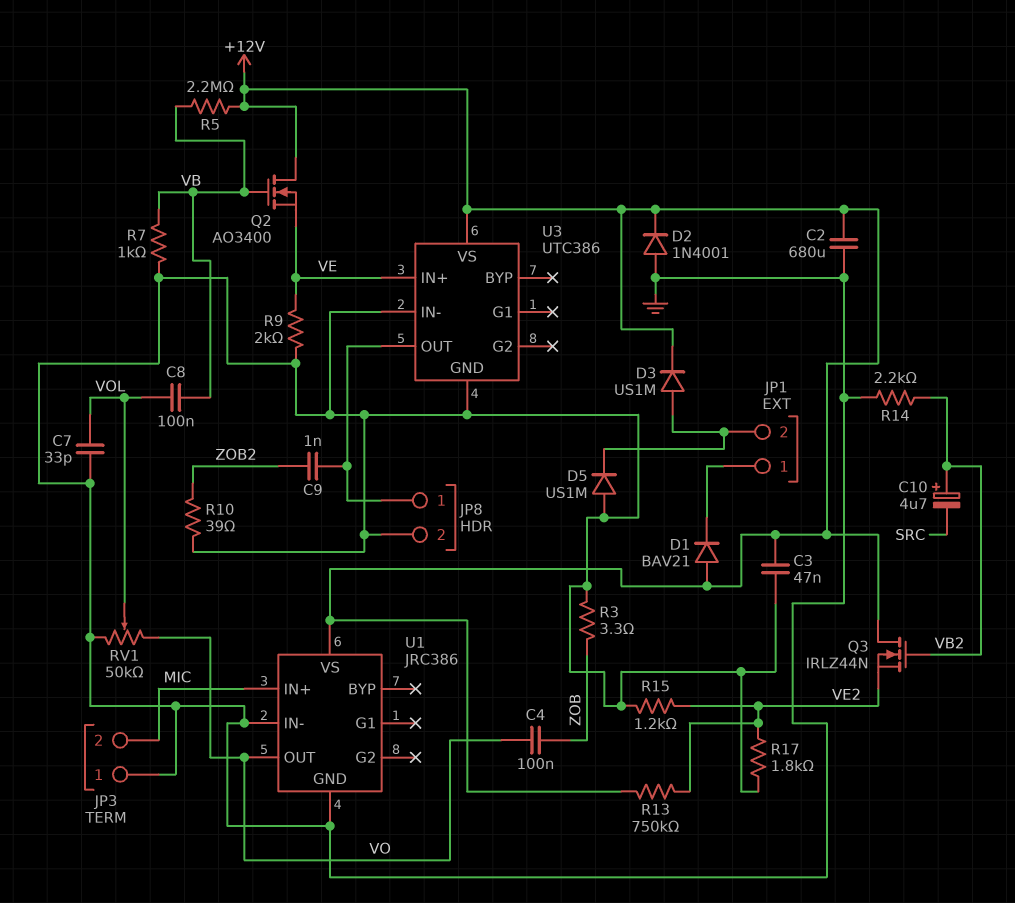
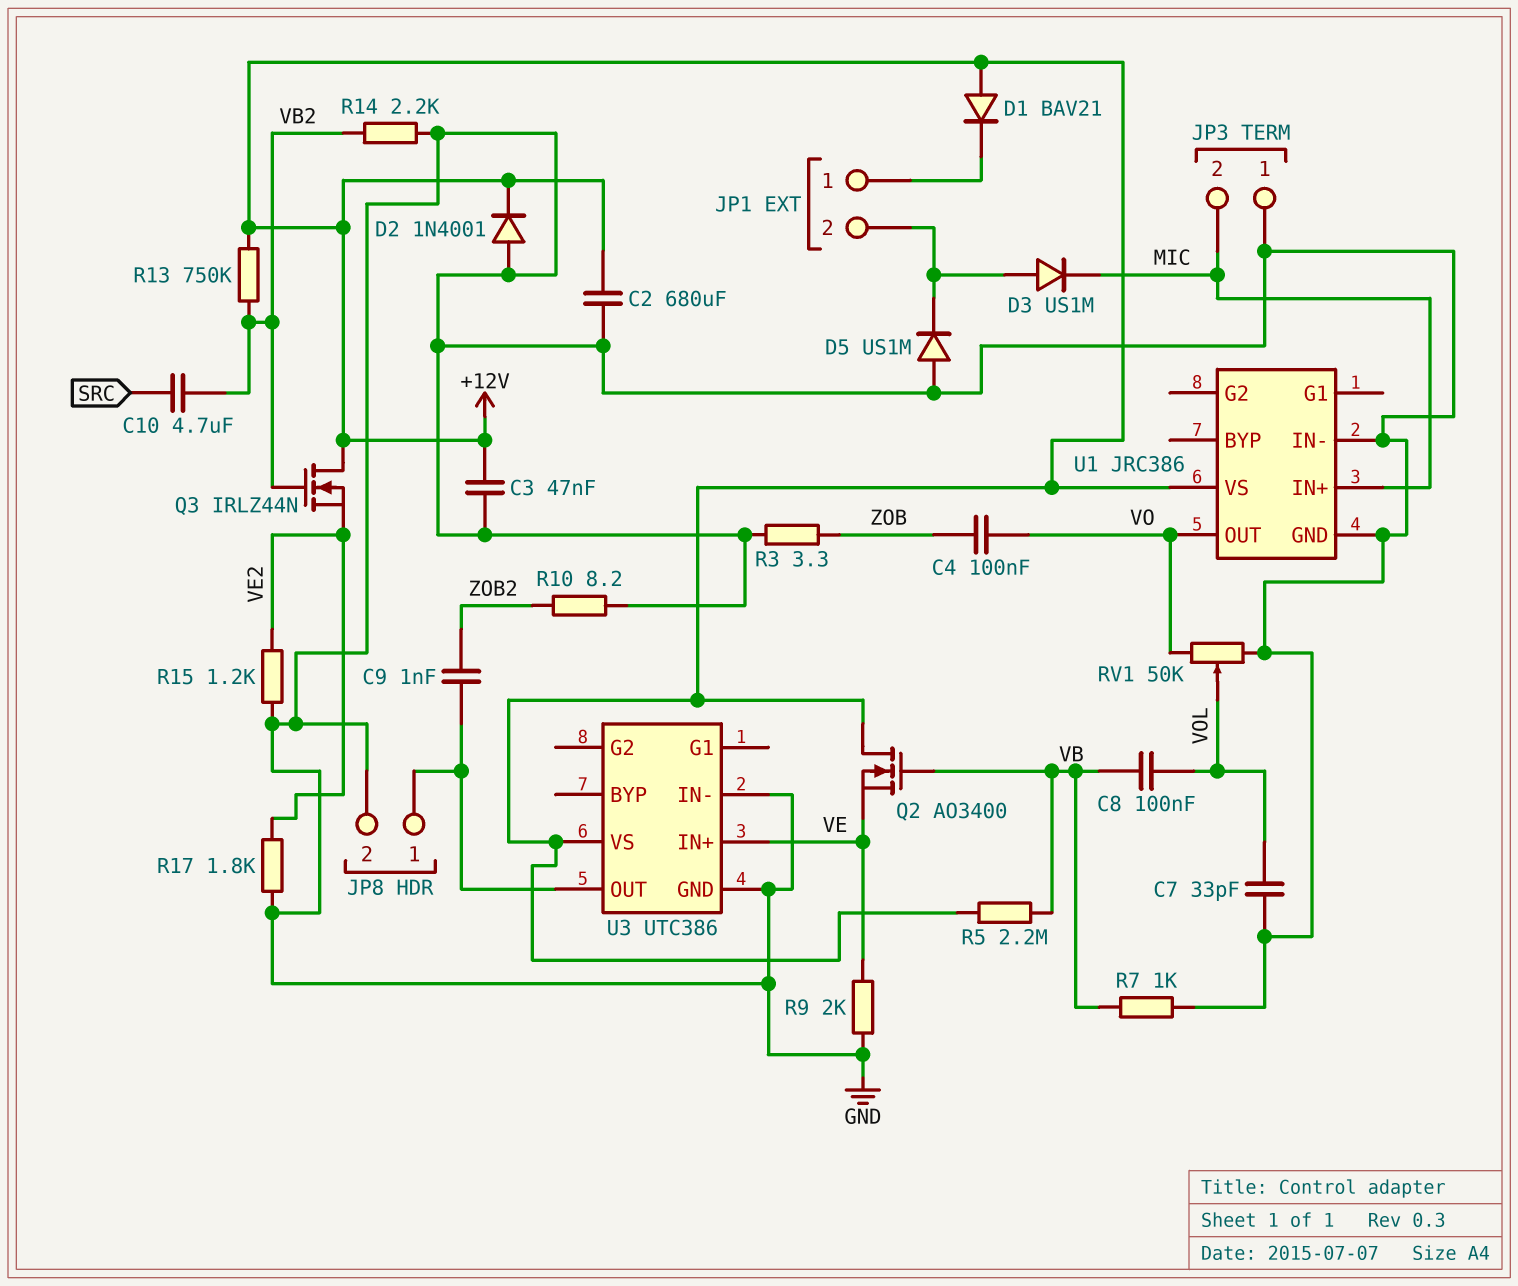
C10: 4.7uF (plus VB2, minus SRC) -> 4.7uF (SRC, VB2)
D3: diode US1M (A JP1/2, K +12V) -> diode US1M (A JP1/2, K MIC)
R10: 39 (GND, ZOB2) -> 8.2 (GND, ZOB2)
R13: 750k (+12V, VE2) -> 750k (+12V, VB2)

